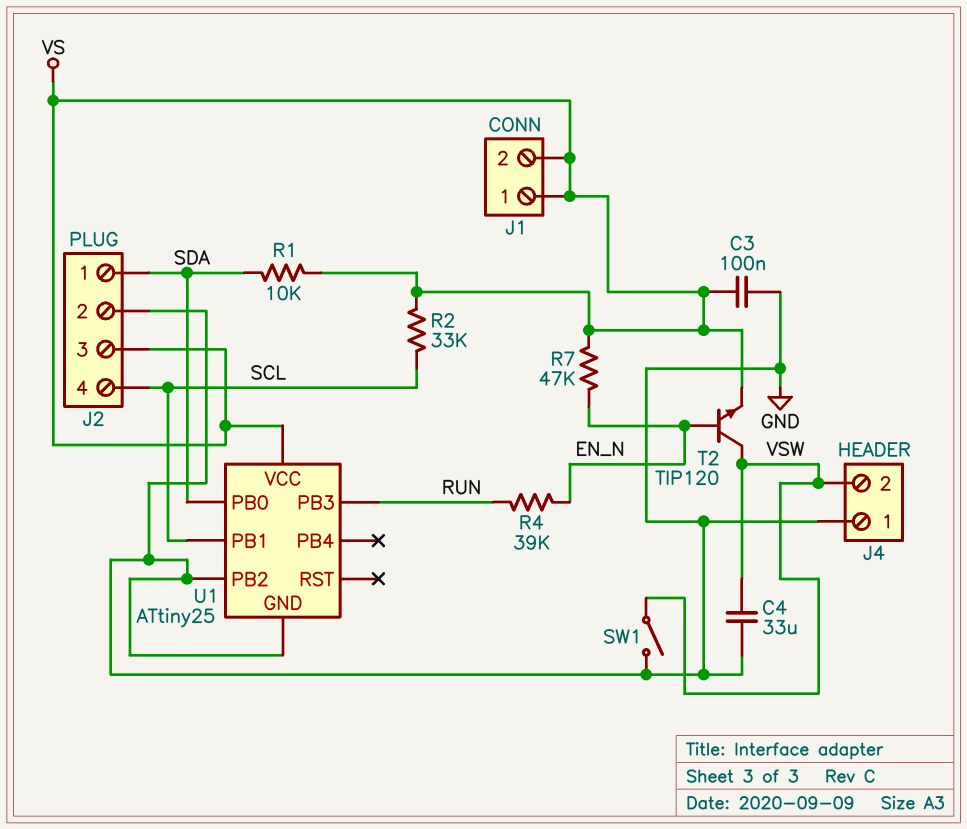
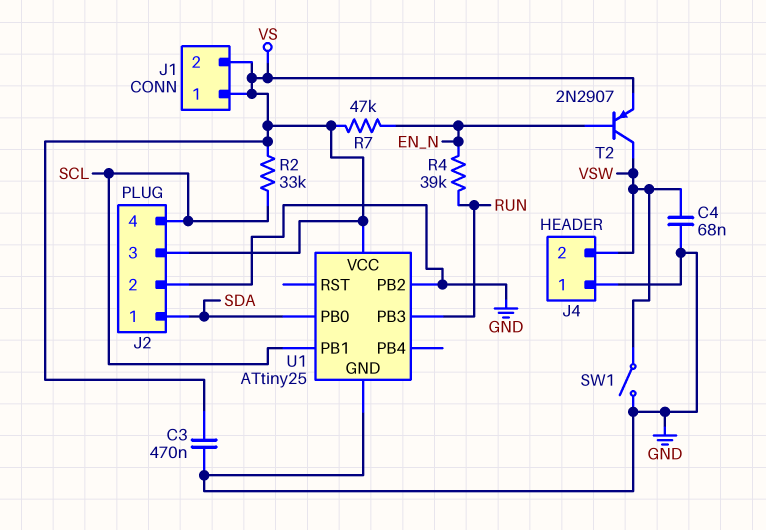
C3: 100nF (GND, VS) -> 470nF (GND, VS)
C4: 33uF (GND, VSW) -> 68nF (GND, VSW)
R1: 10k (SDA, VS) -> none
T2: NPN TIP120 (B EN_N, C VSW, E VS) -> PNP 2N2907 (B EN_N, C VSW, E VS)

